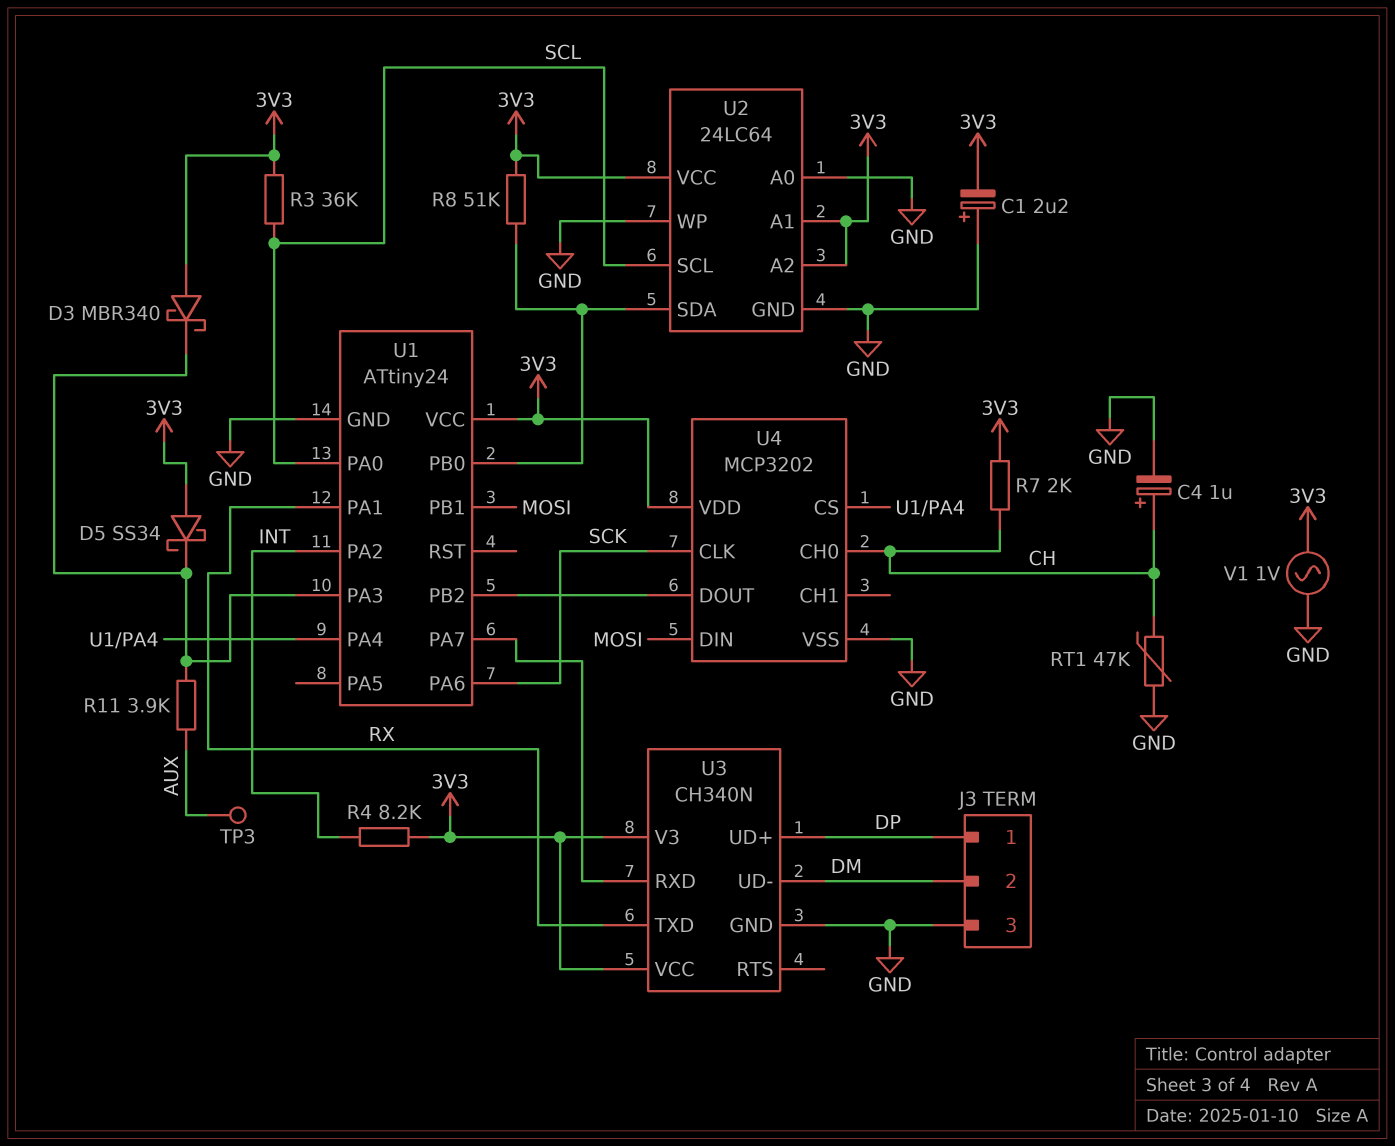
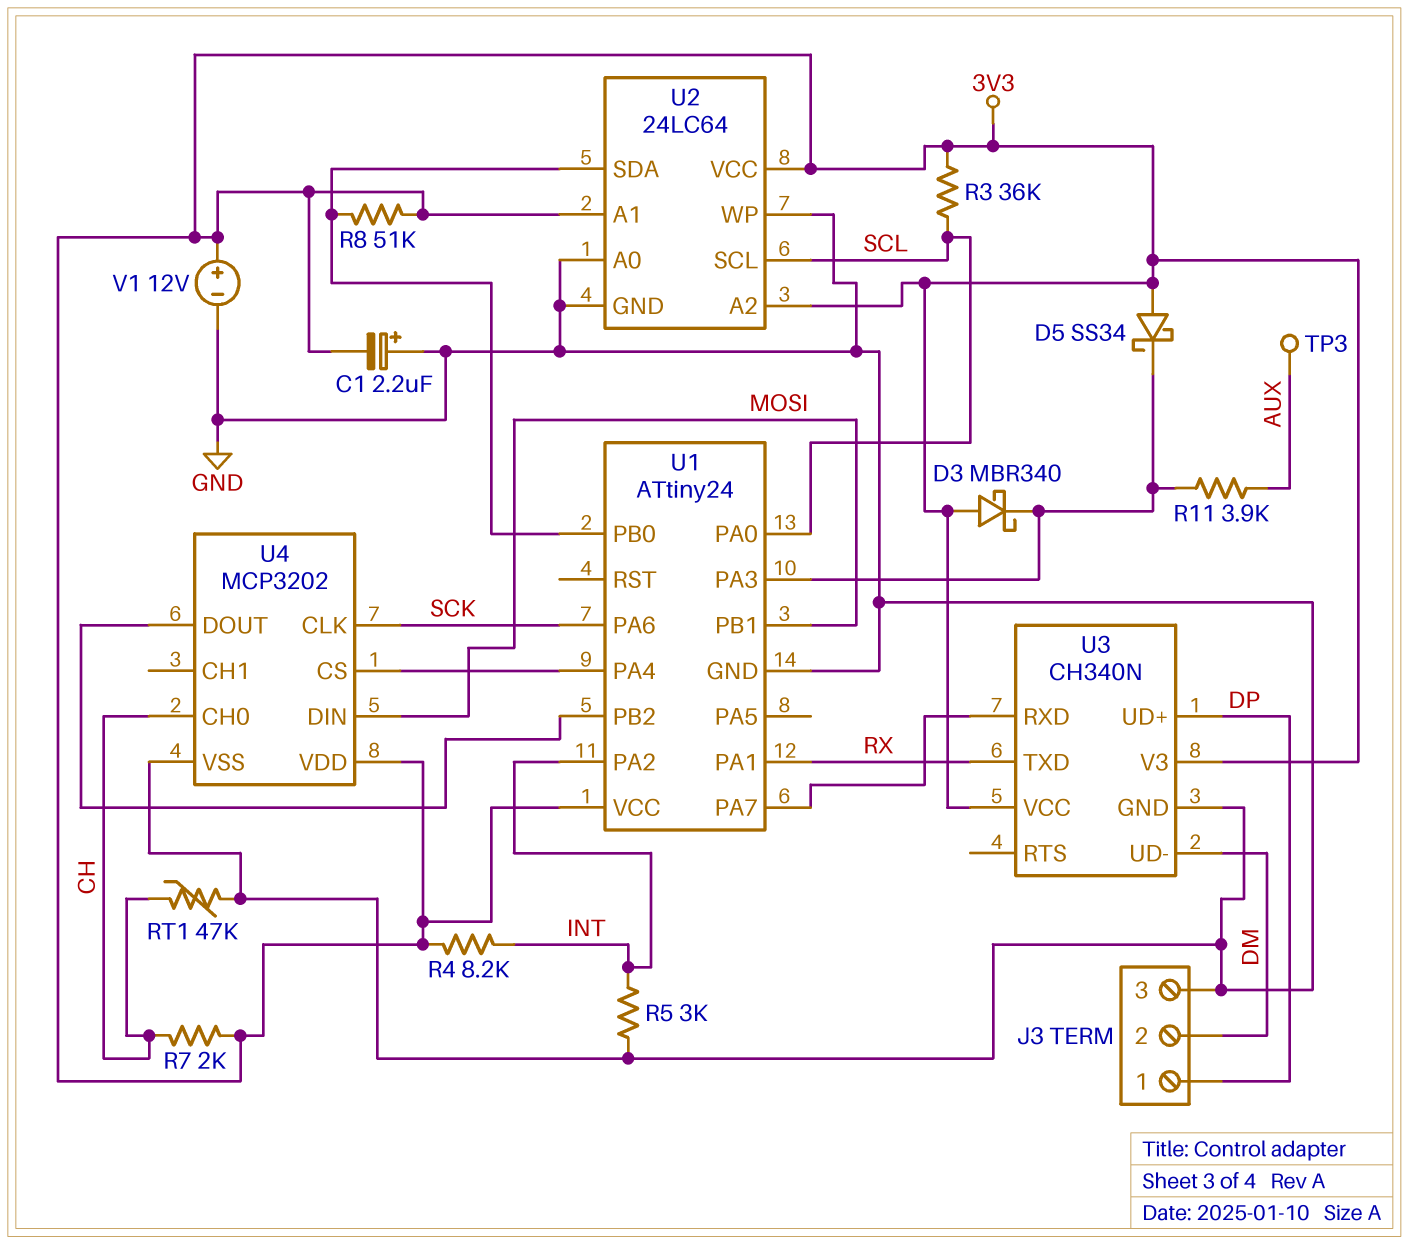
C4: 1uF (plus CH, minus GND) -> none
R5: none -> 3k (GND, INT)
V1: AC 1V (3V3, GND) -> 12V (plus 3V3, minus GND)

